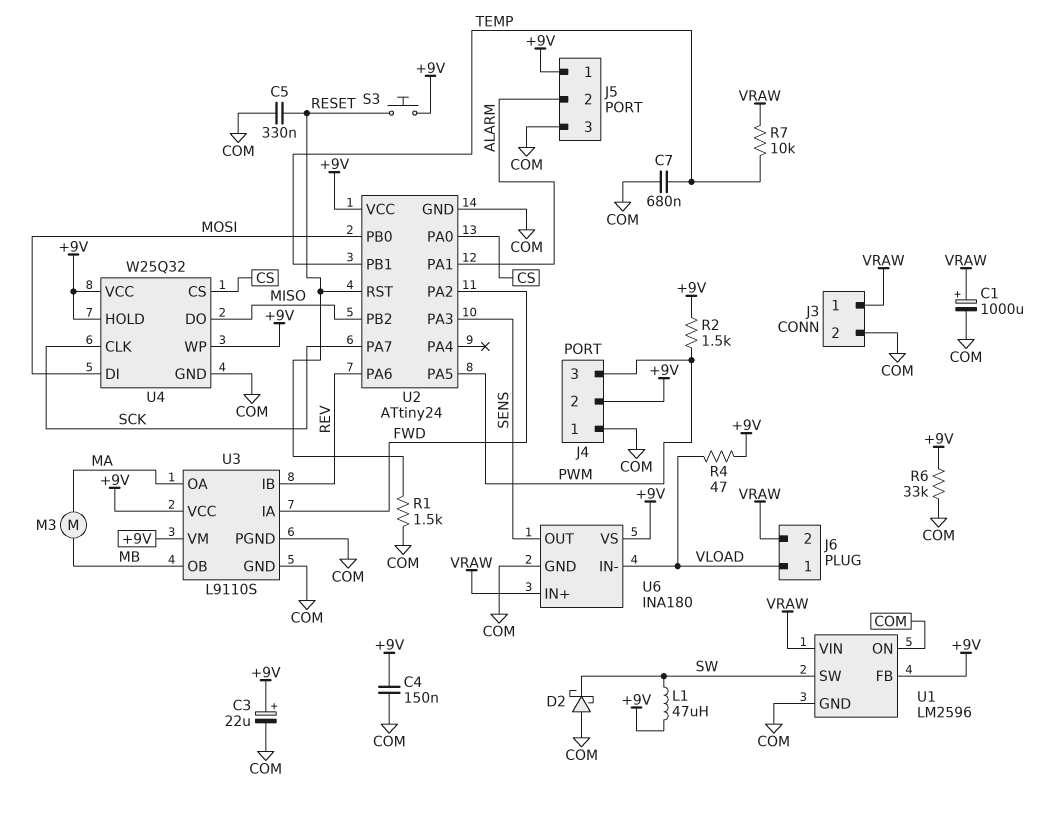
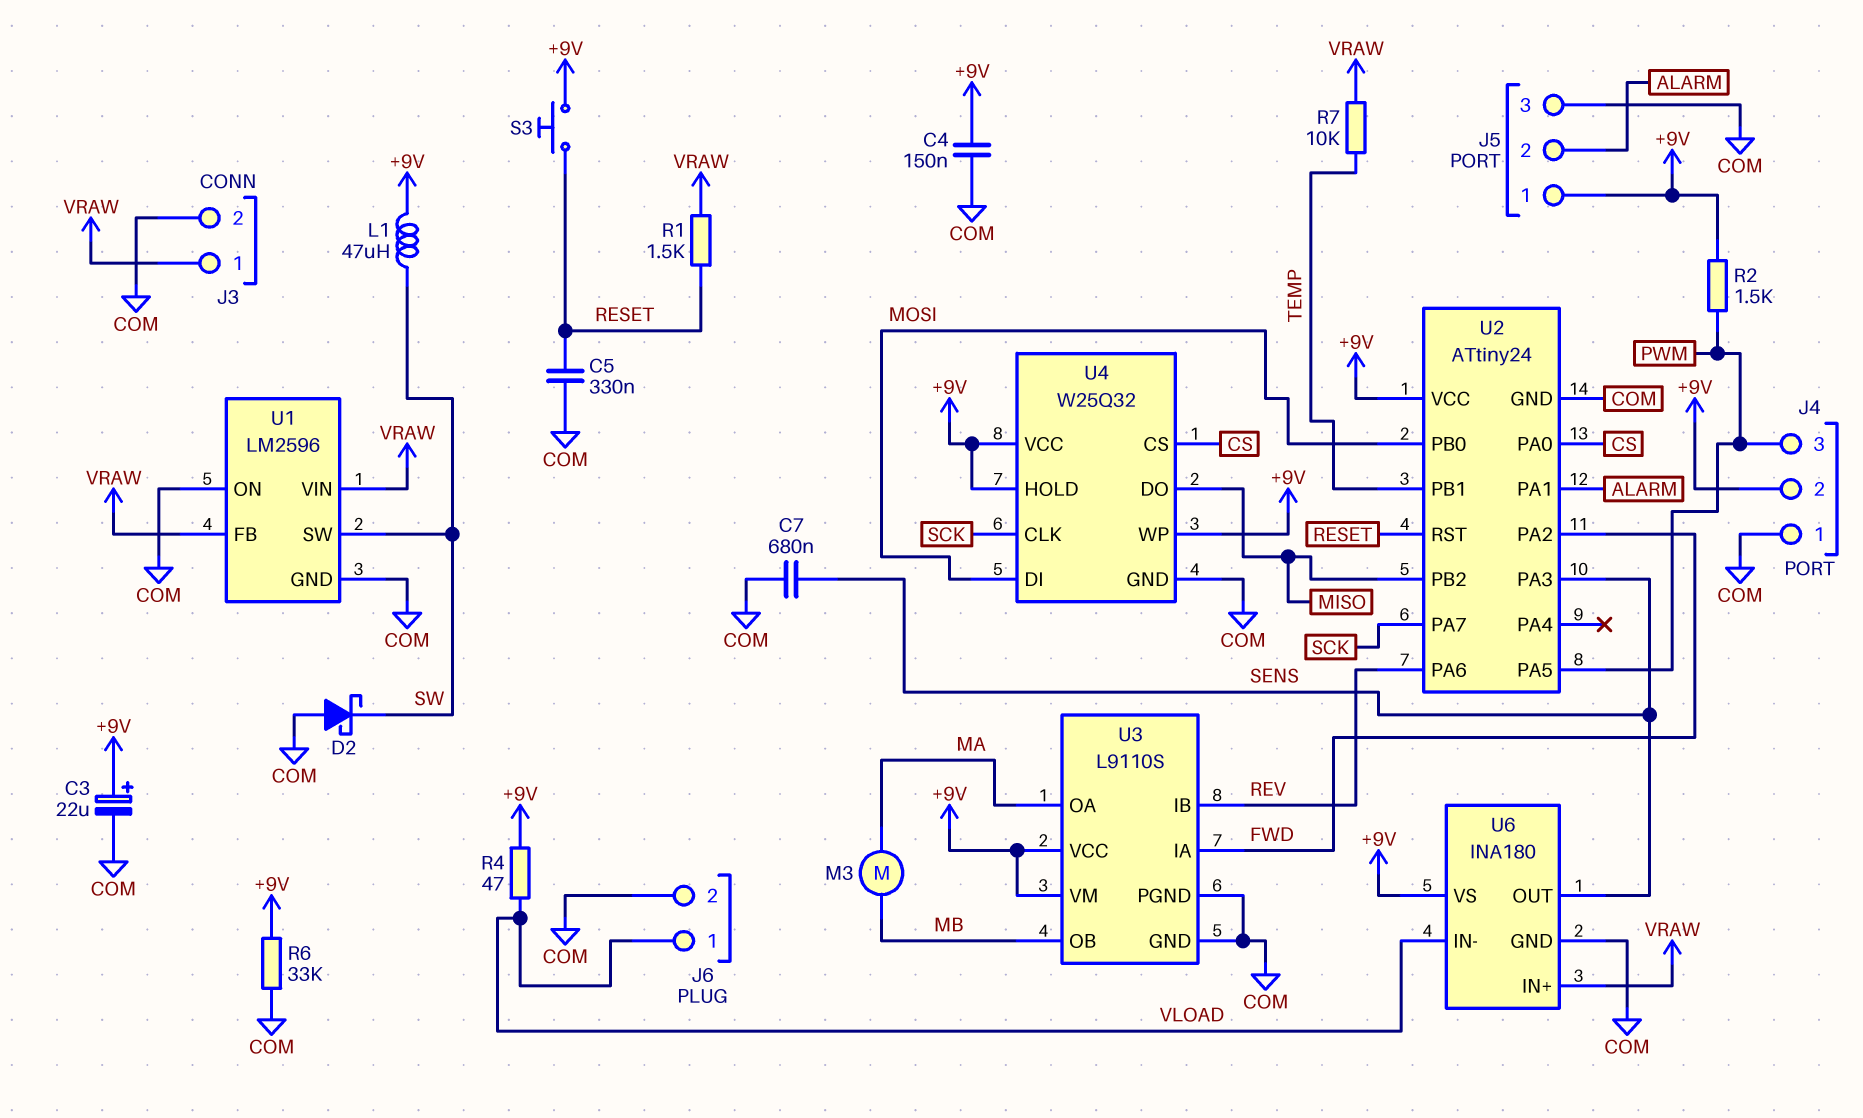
C1: 1000uF (plus VRAW, minus COM) -> none
C7: 680nF (COM, TEMP) -> 680nF (COM, SENS)
J6 pin 2: VRAW -> COM
R1: 1.5k (COM, RESET) -> 1.5k (RESET, VRAW)
U1 pin FB: +9V -> VRAW

